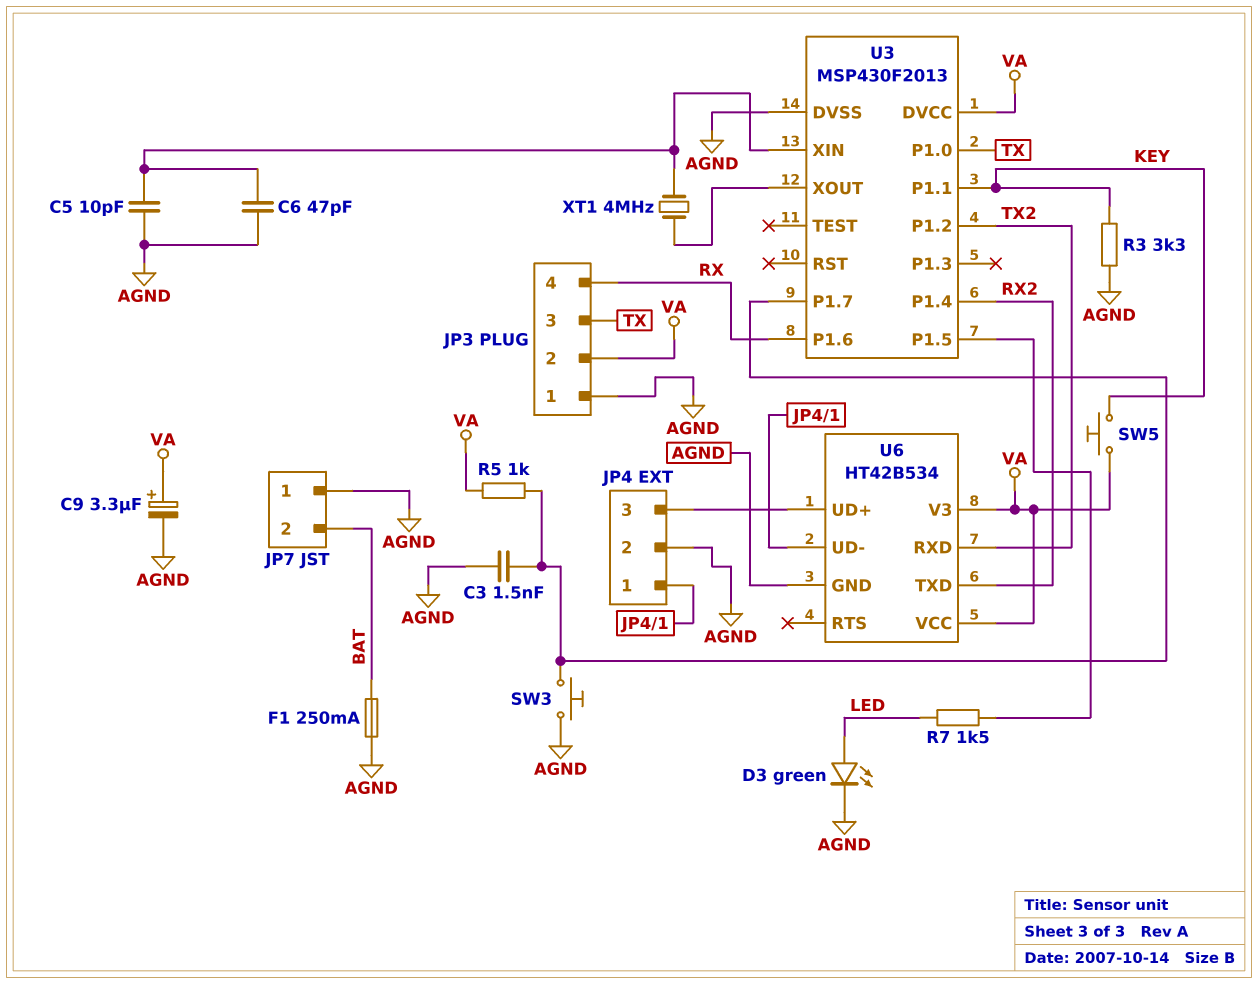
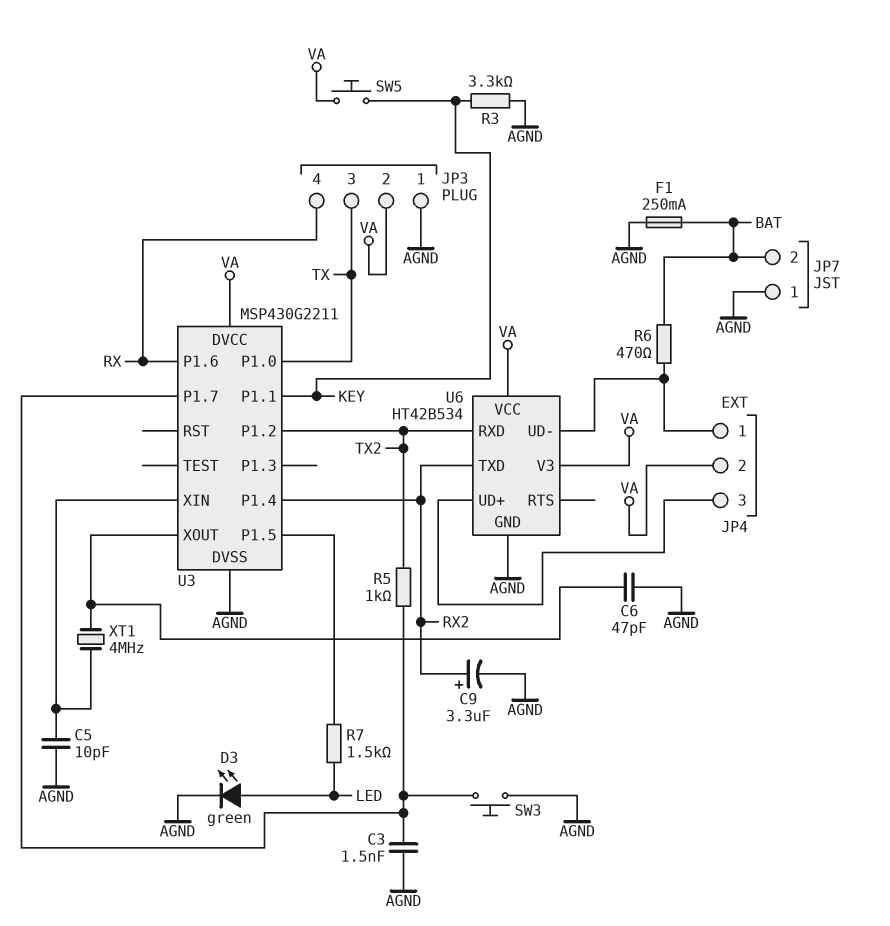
C6: 47pF (AGND, U3/XIN) -> 47pF (AGND, U3/XOUT)
C9: 3.3uF (plus VA, minus AGND) -> 3.3uF (plus RX2, minus AGND)
JP4 pin 2: AGND -> VA
R5: 1k (U3/P1.7, VA) -> 1k (TX2, U3/P1.7)
R6: none -> 470 (BAT, JP4/1)
U3: MSP430F2013 -> MSP430G2211

